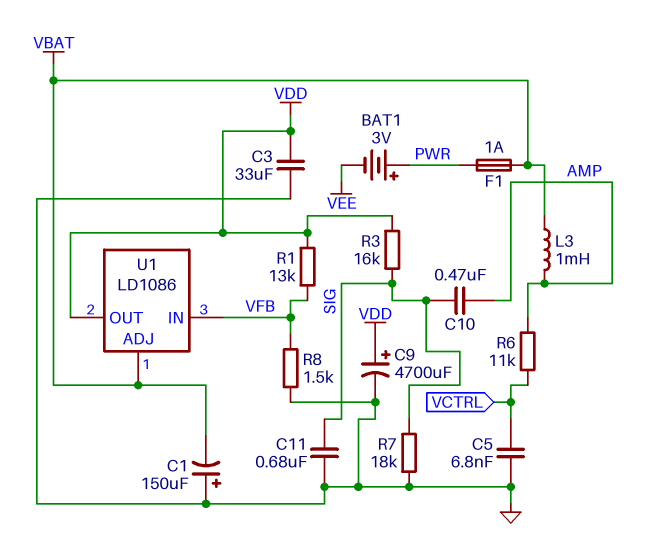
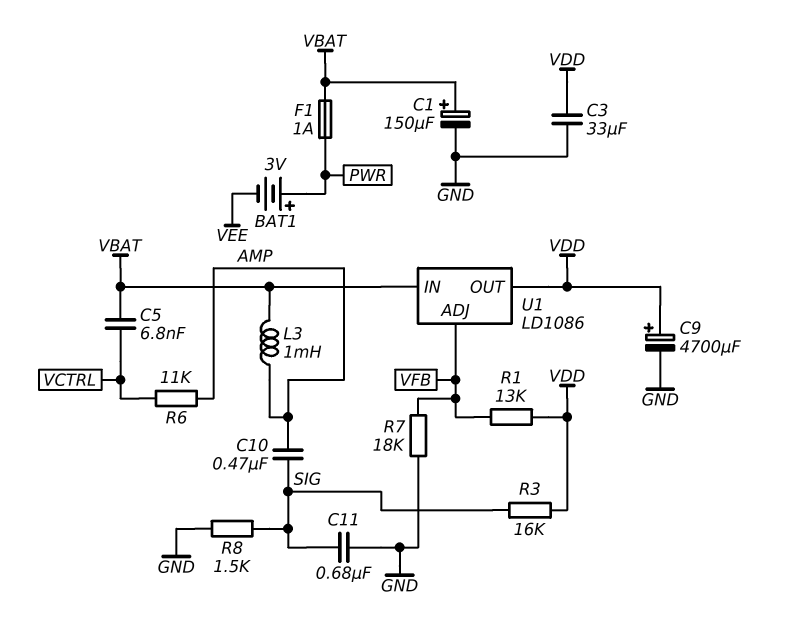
C1: 150uF (plus GND, minus VBAT) -> 150uF (plus VBAT, minus GND)
C5: 6.8nF (GND, VCTRL) -> 6.8nF (VBAT, VCTRL)
R7: 18k (GND, SIG) -> 18k (GND, VFB)
R8: 1.5k (GND, VFB) -> 1.5k (GND, SIG)
U1 pin ADJ: VBAT -> VFB
U1 pin IN: VFB -> VBAT

